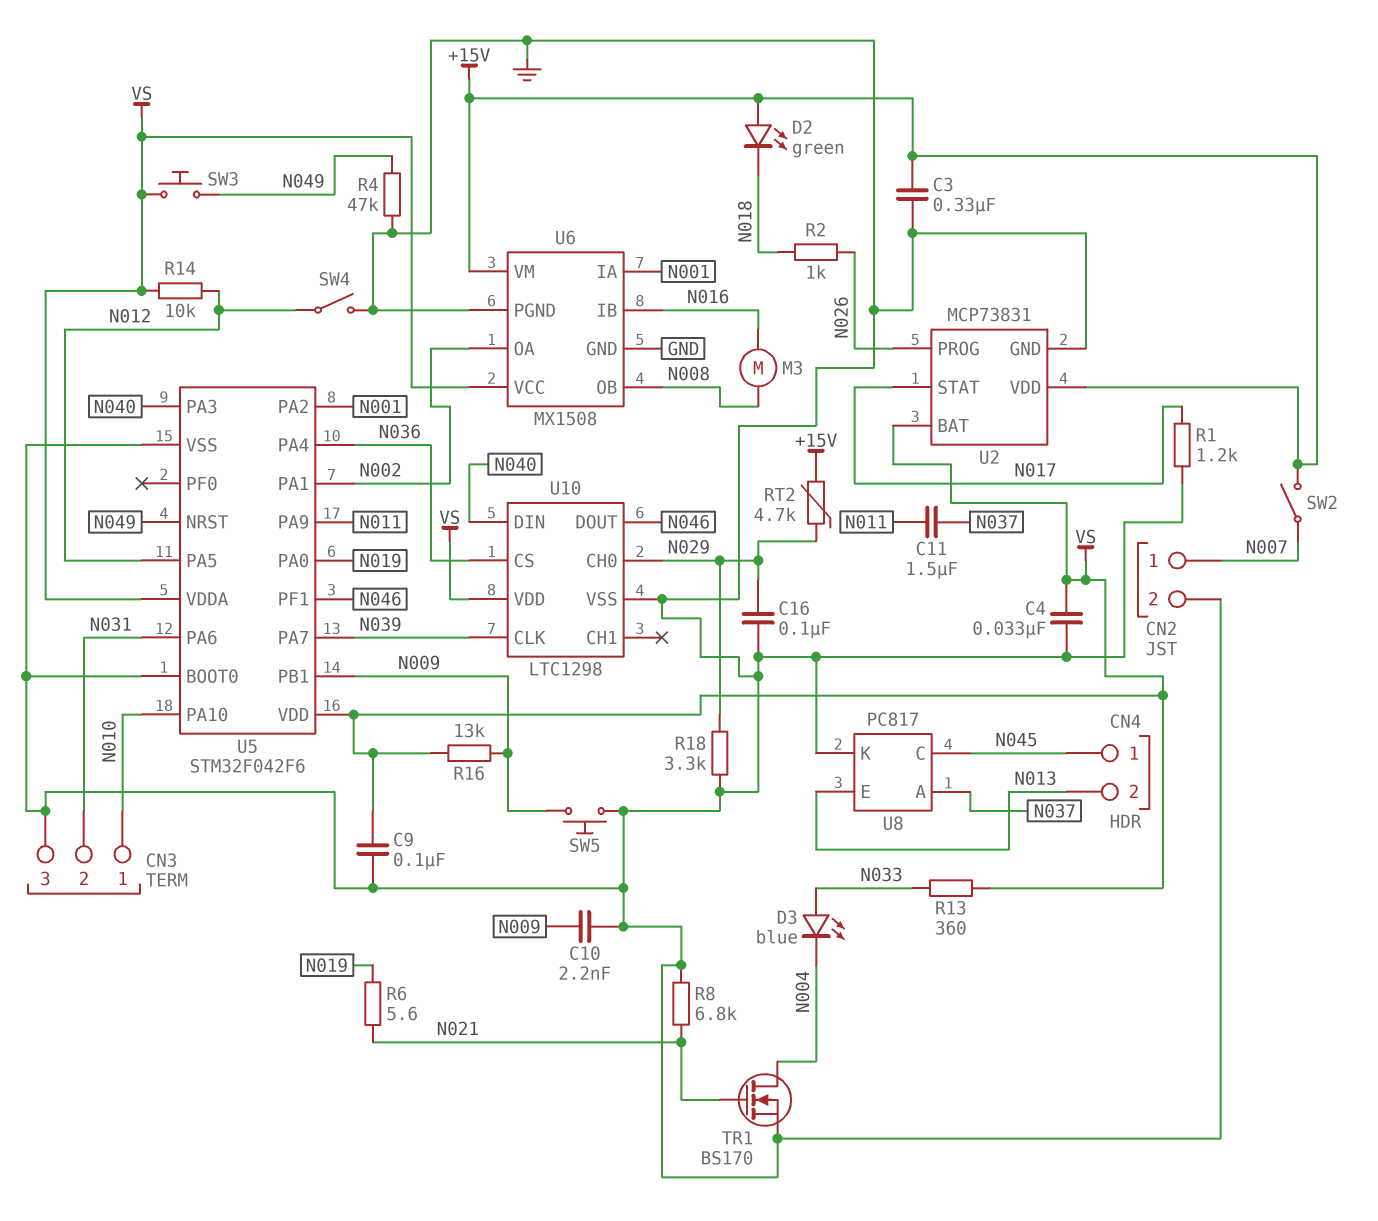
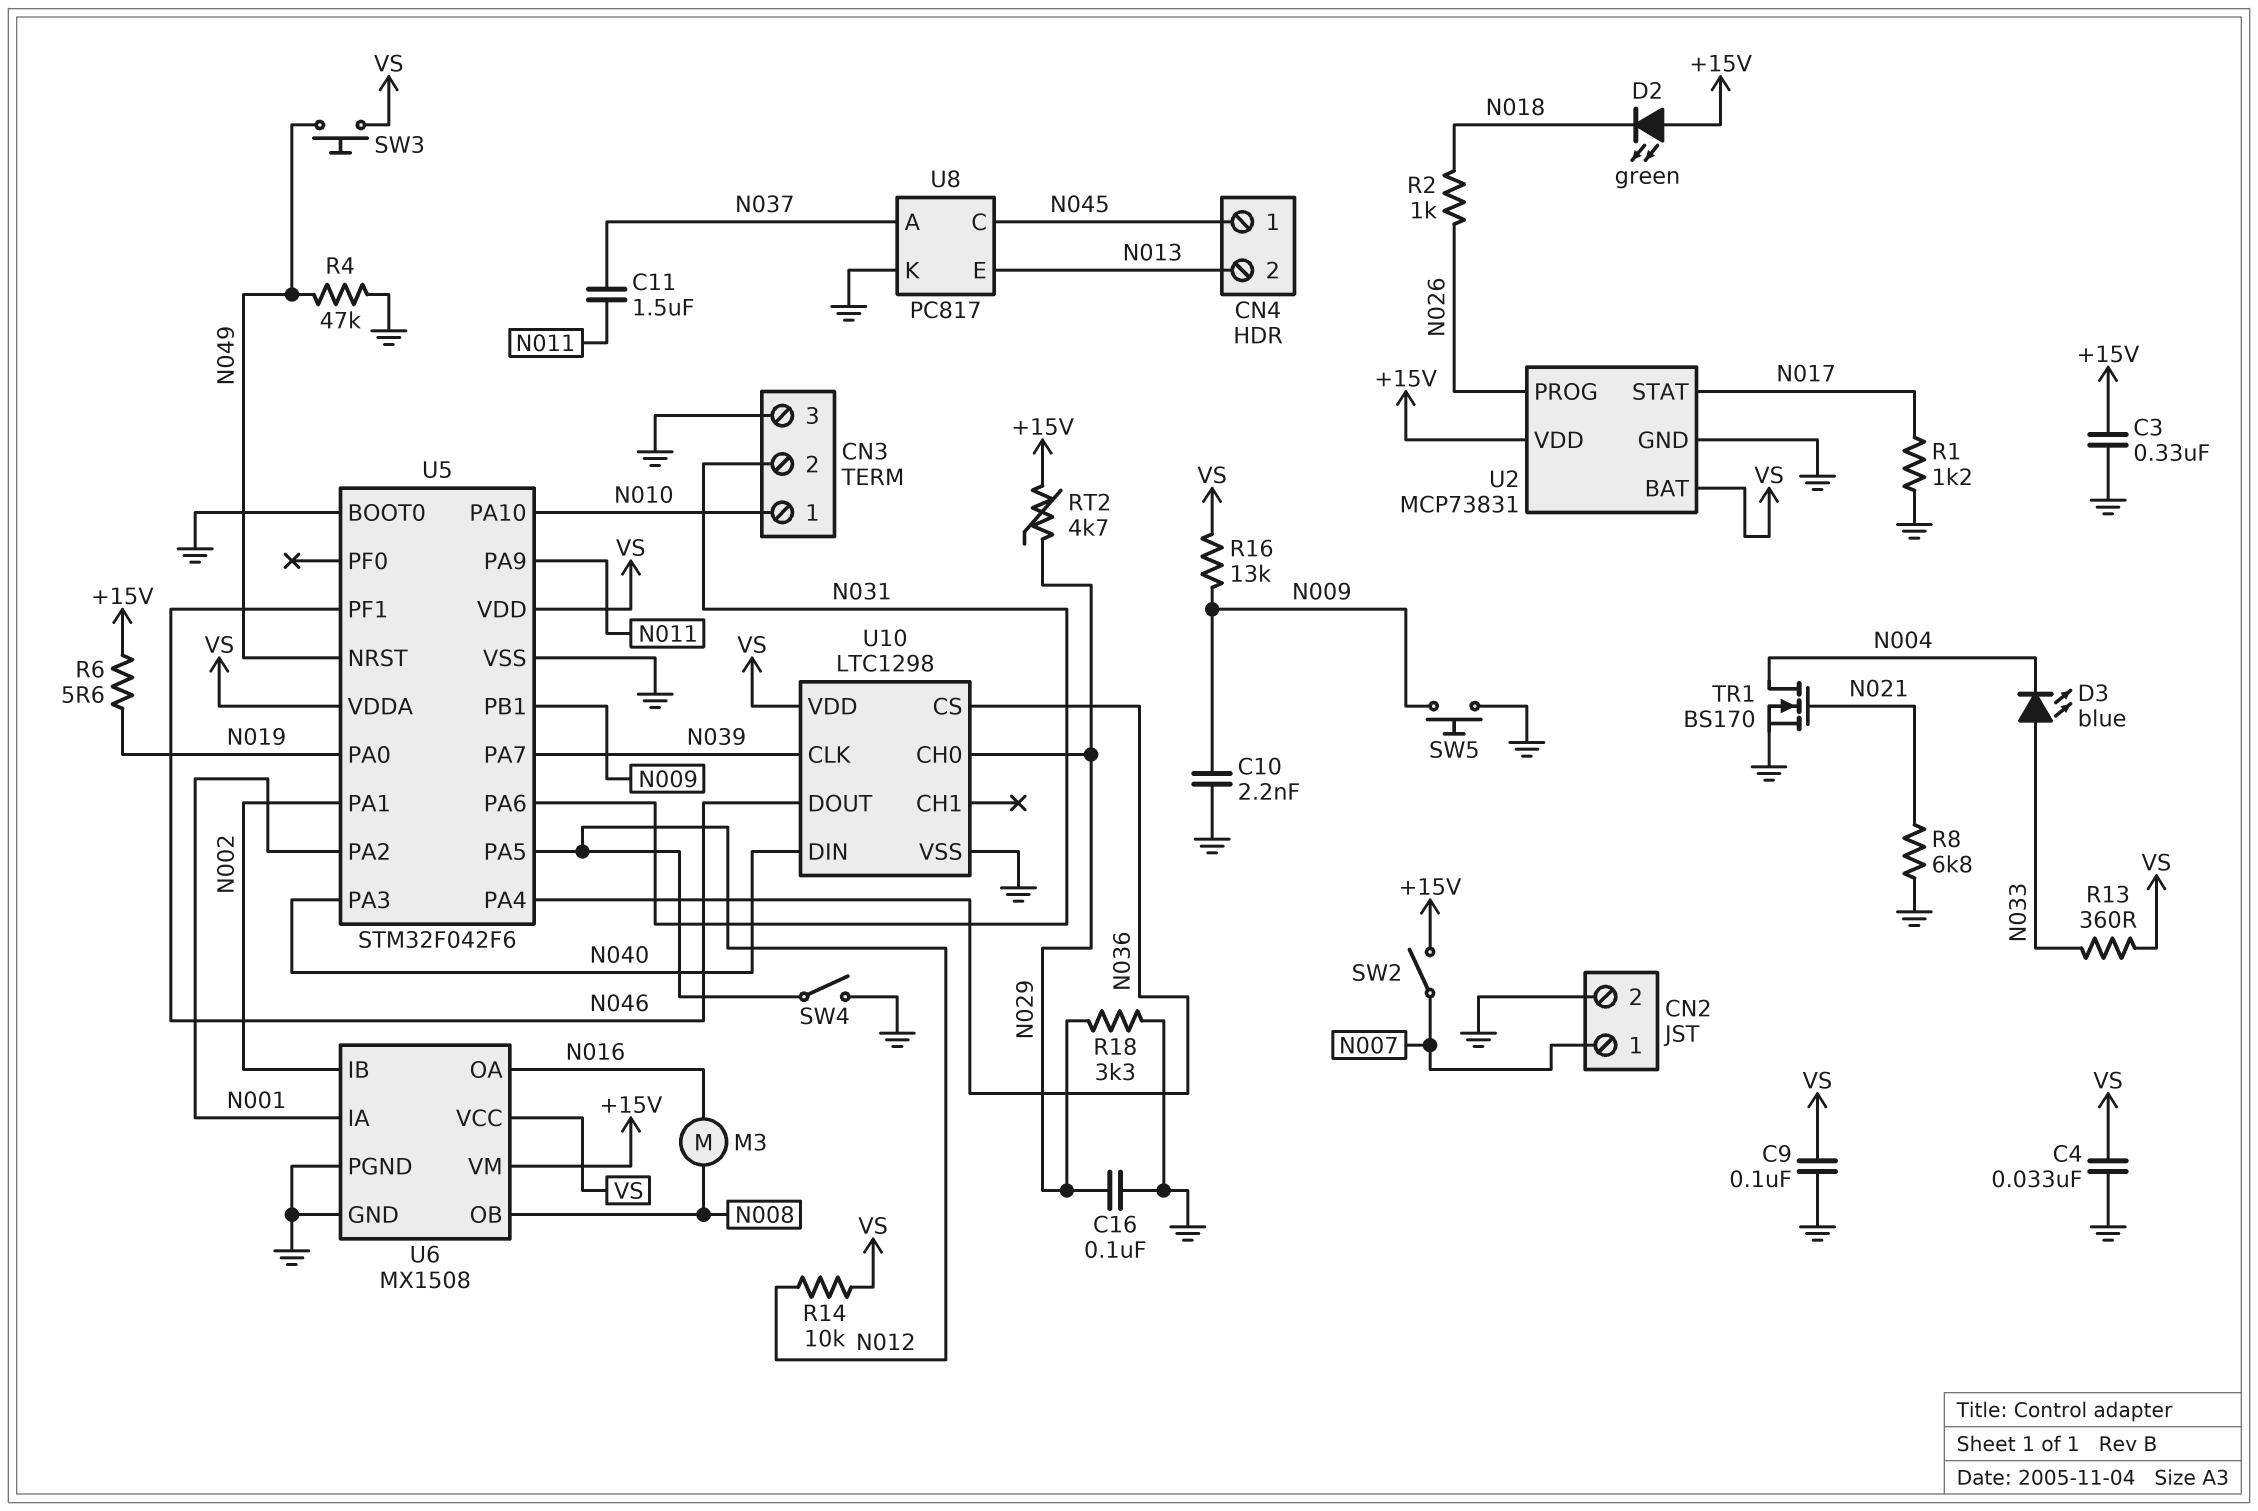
R6: 5.6 (N019, N021) -> 5.6 (+15V, N019)
U6 pin IB: N016 -> N002
U6 pin OA: N002 -> N016

